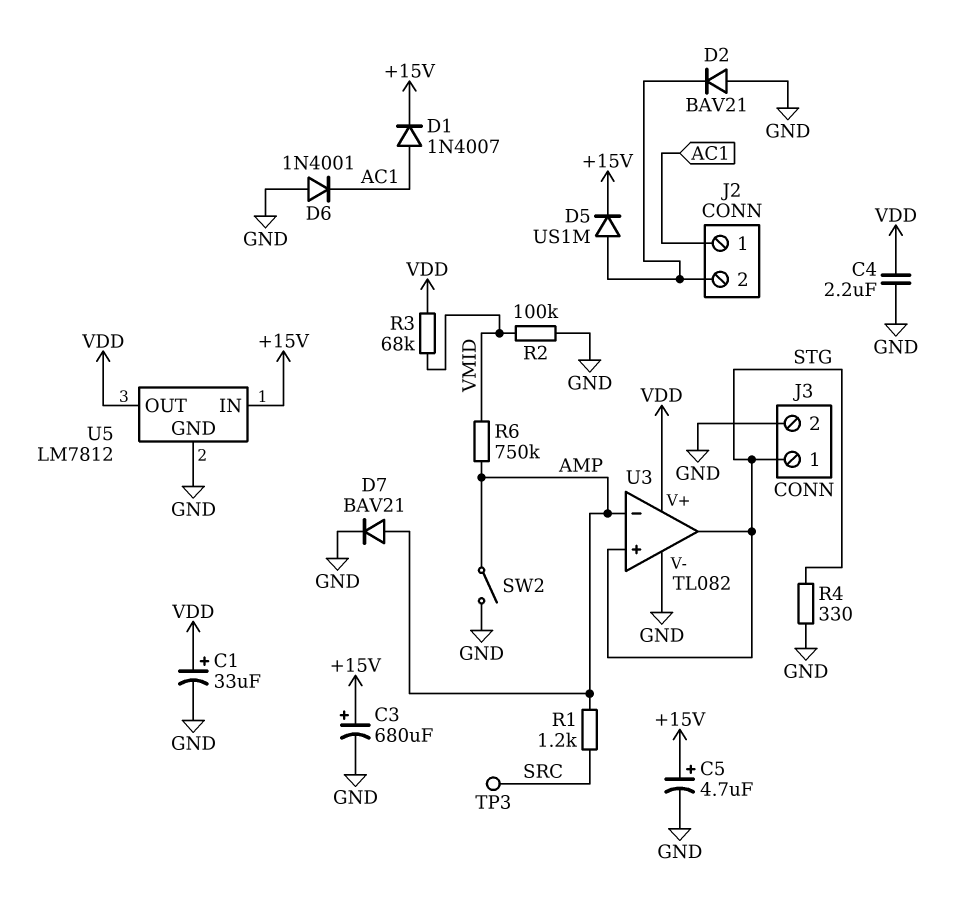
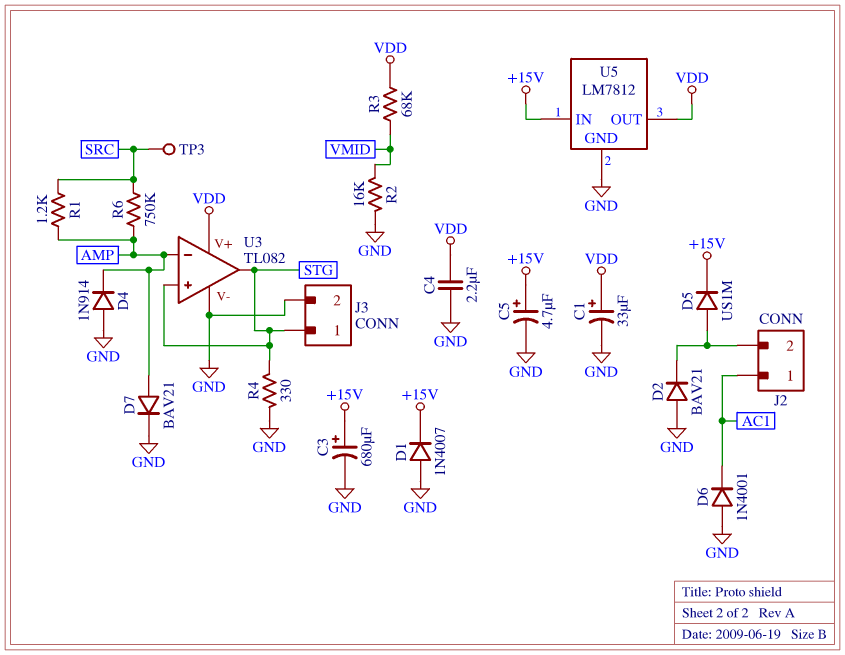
D1: diode 1N4007 (A AC1, K +15V) -> diode 1N4007 (A GND, K +15V)
D4: none -> diode 1N914 (A GND, K AMP)
R2: 100k (GND, VMID) -> 16k (GND, VMID)
R6: 750k (AMP, VMID) -> 750k (AMP, SRC)
SW2: switch (AMP, GND) -> none

